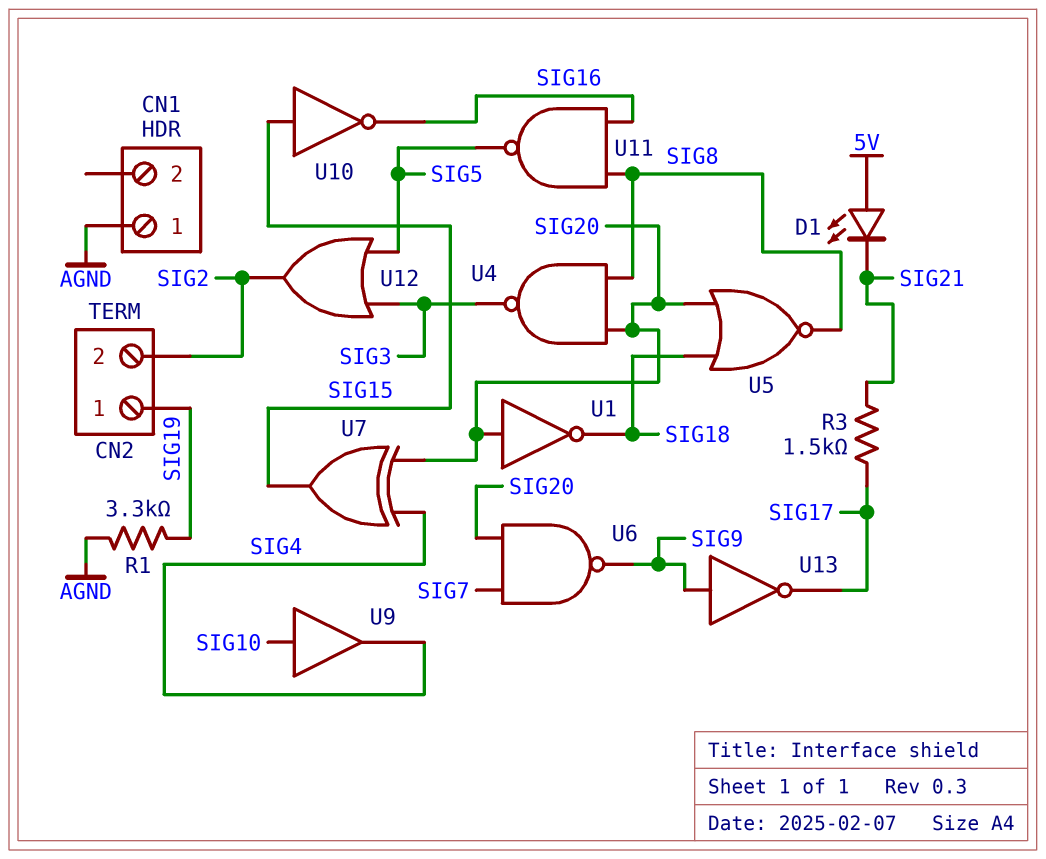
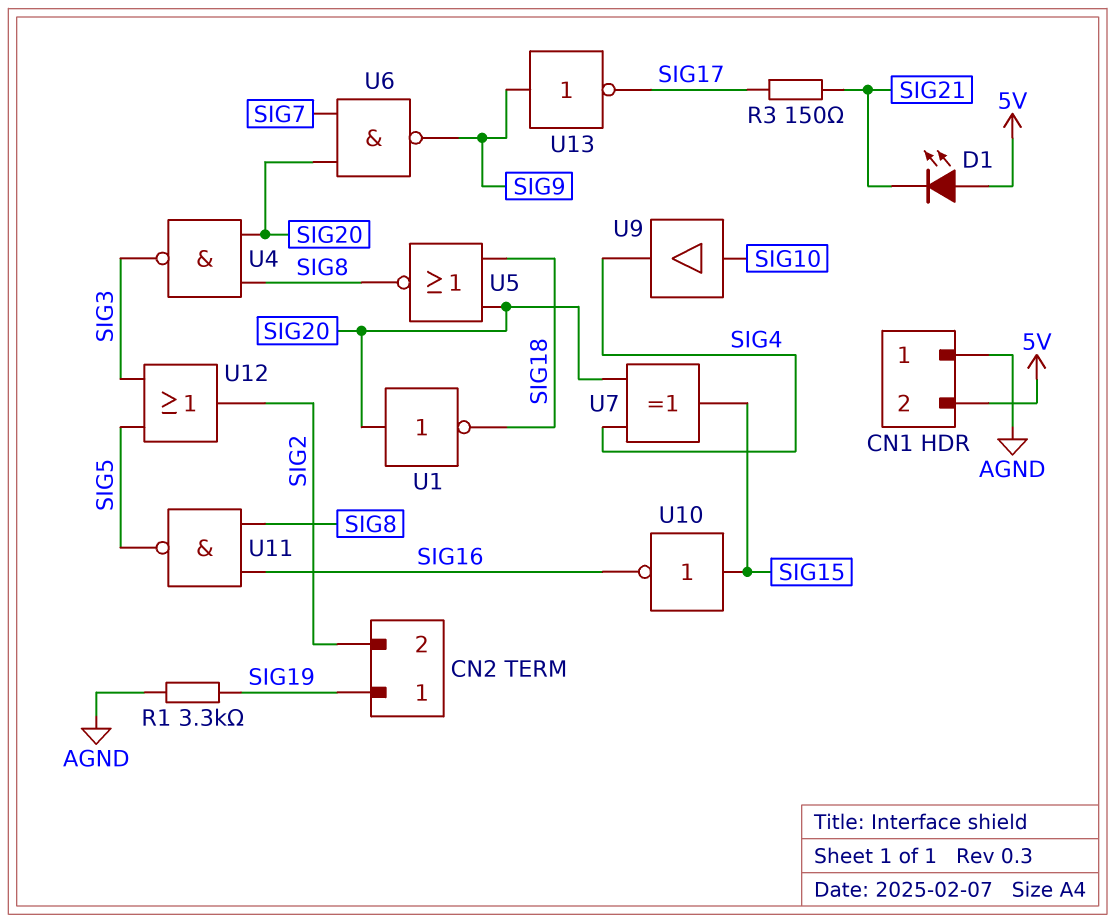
CN1 pin 2: none -> 5V
R3: 1.5k (SIG17, SIG21) -> 150 (SIG17, SIG21)

